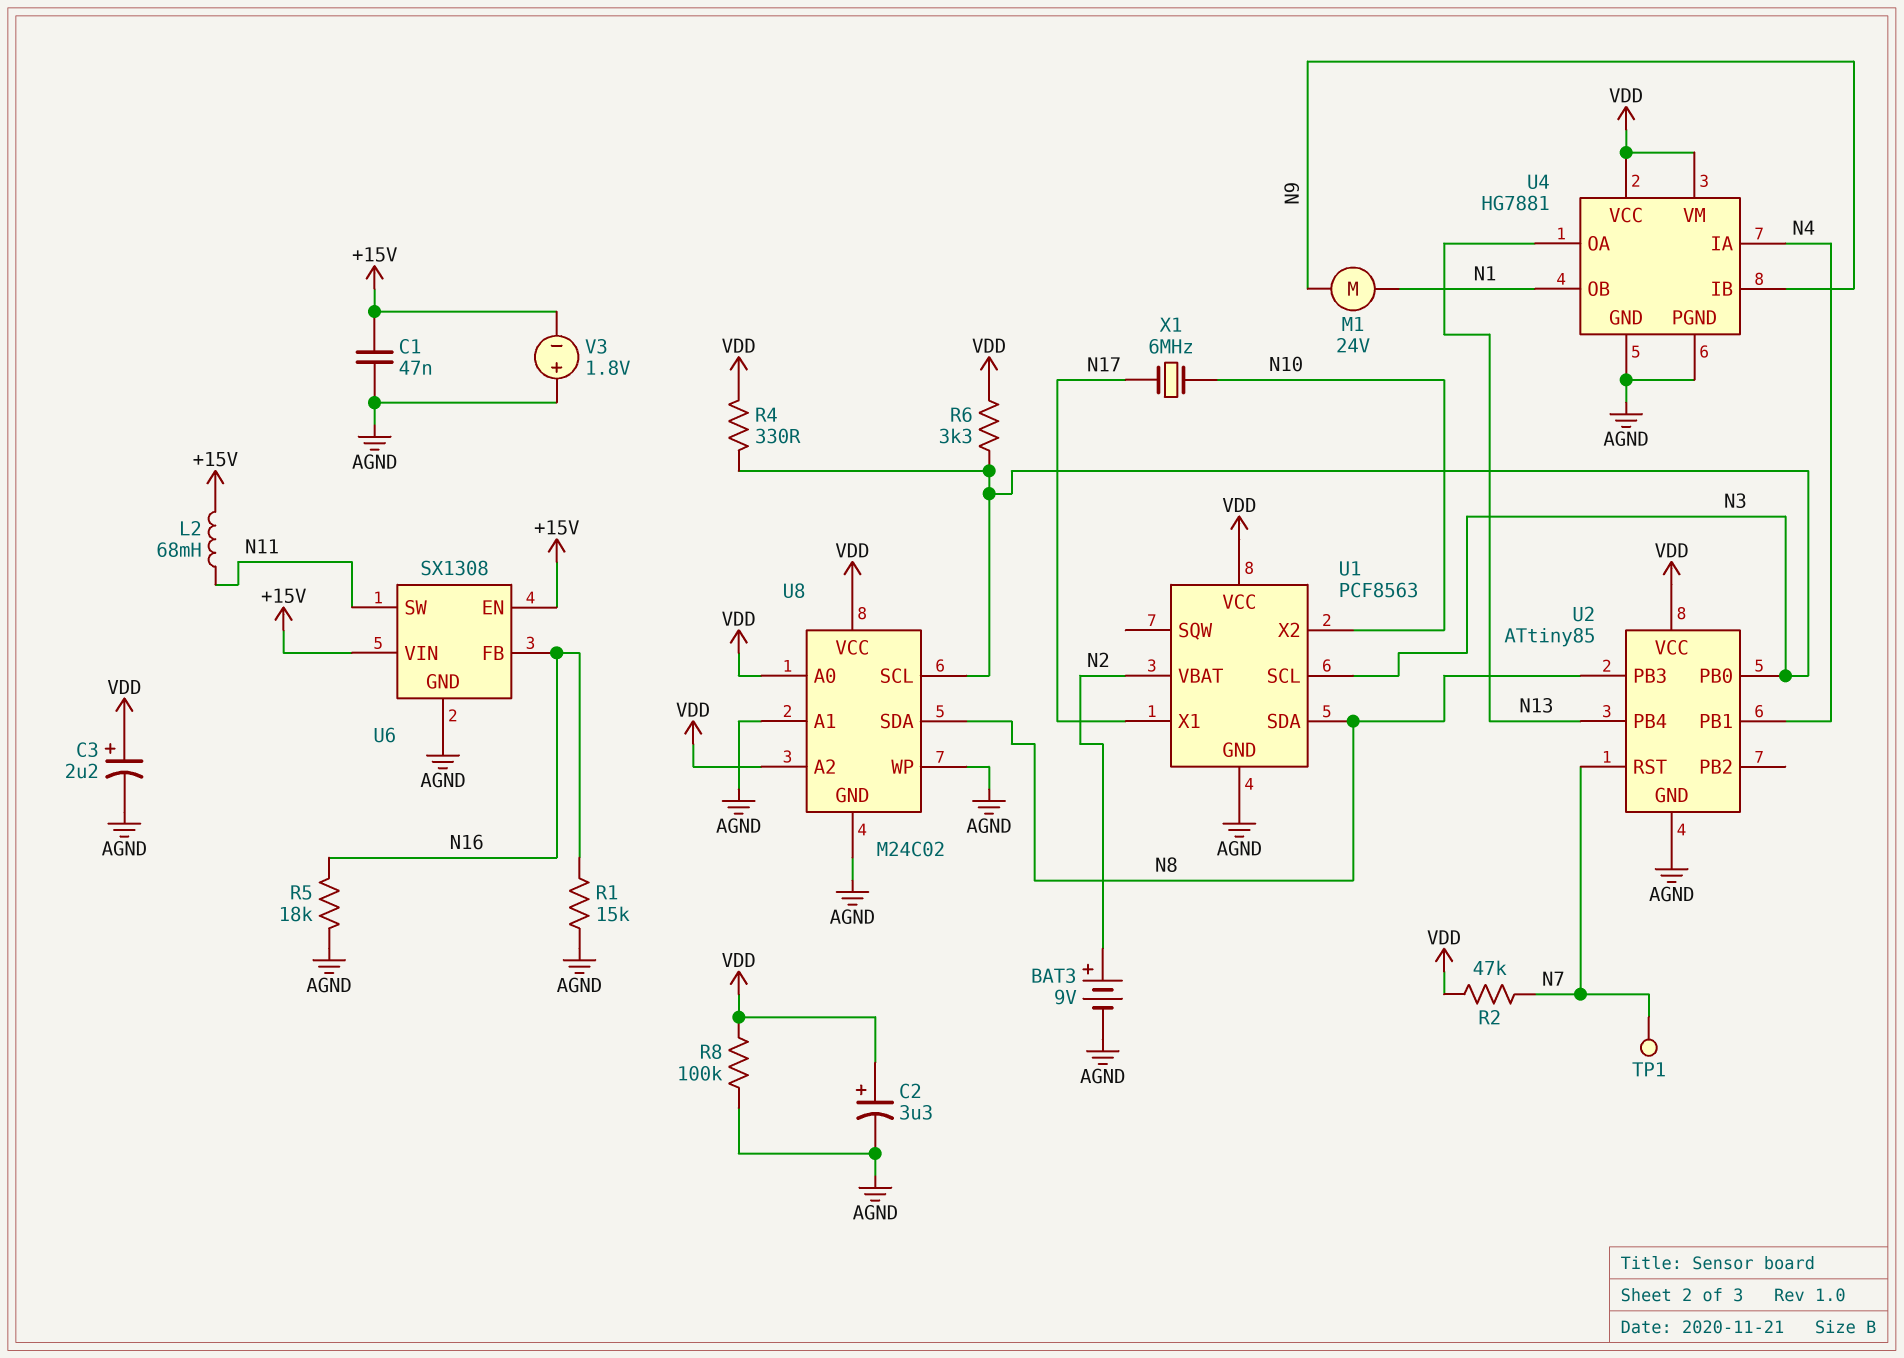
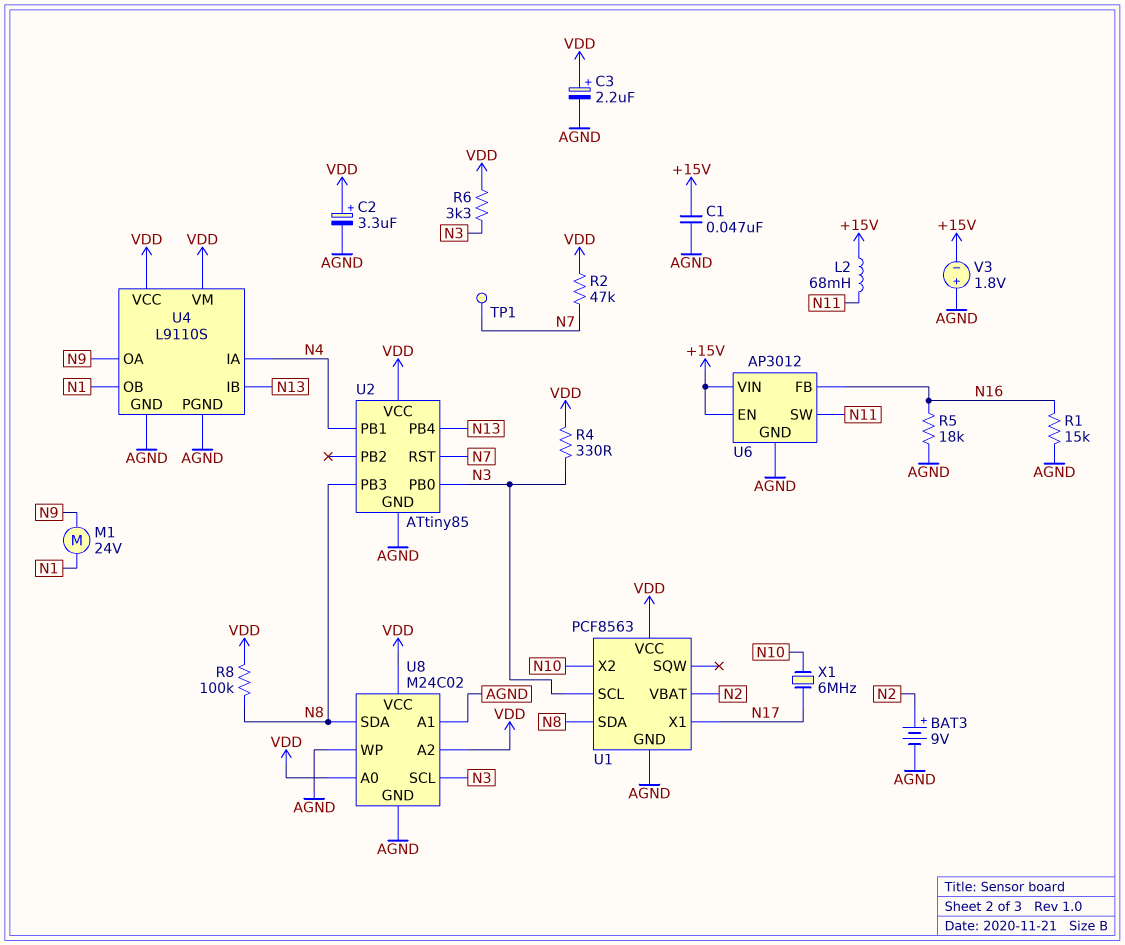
R8: 100k (AGND, VDD) -> 100k (N8, VDD)
U4: HG7881 -> L9110S
U4 pin IB: N9 -> N13
U4 pin OA: N13 -> N9
U6: SX1308 -> AP3012

